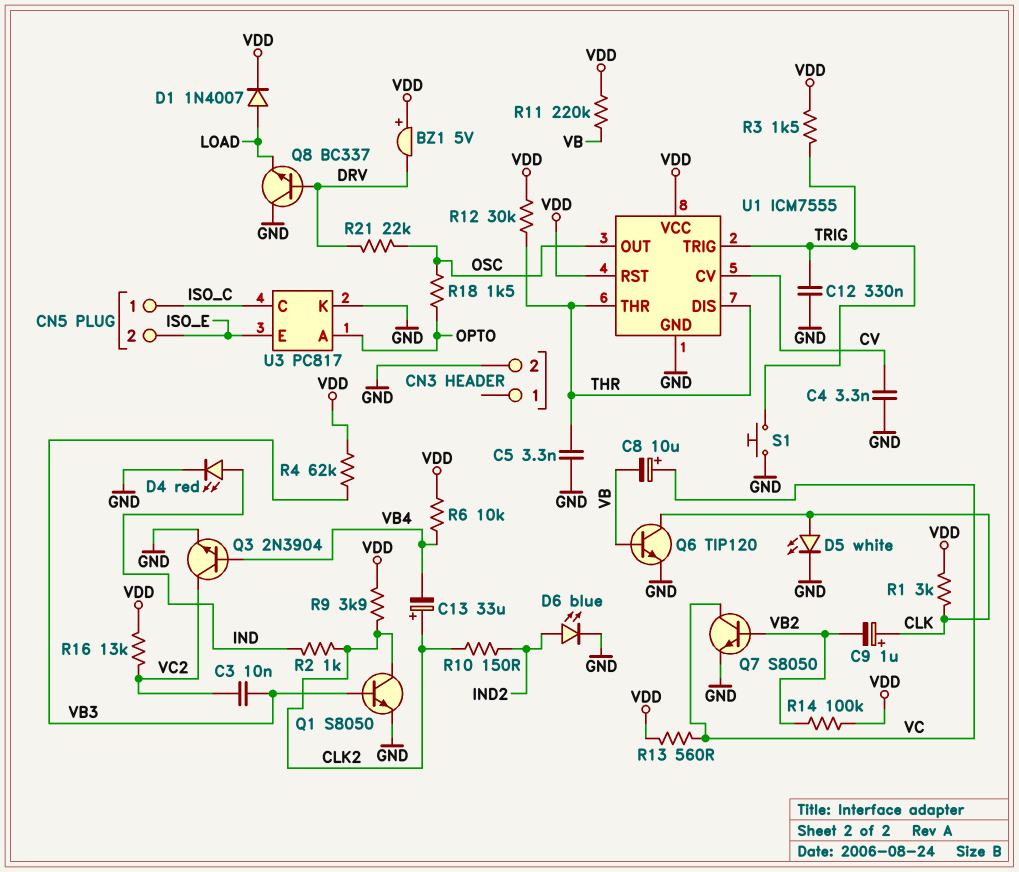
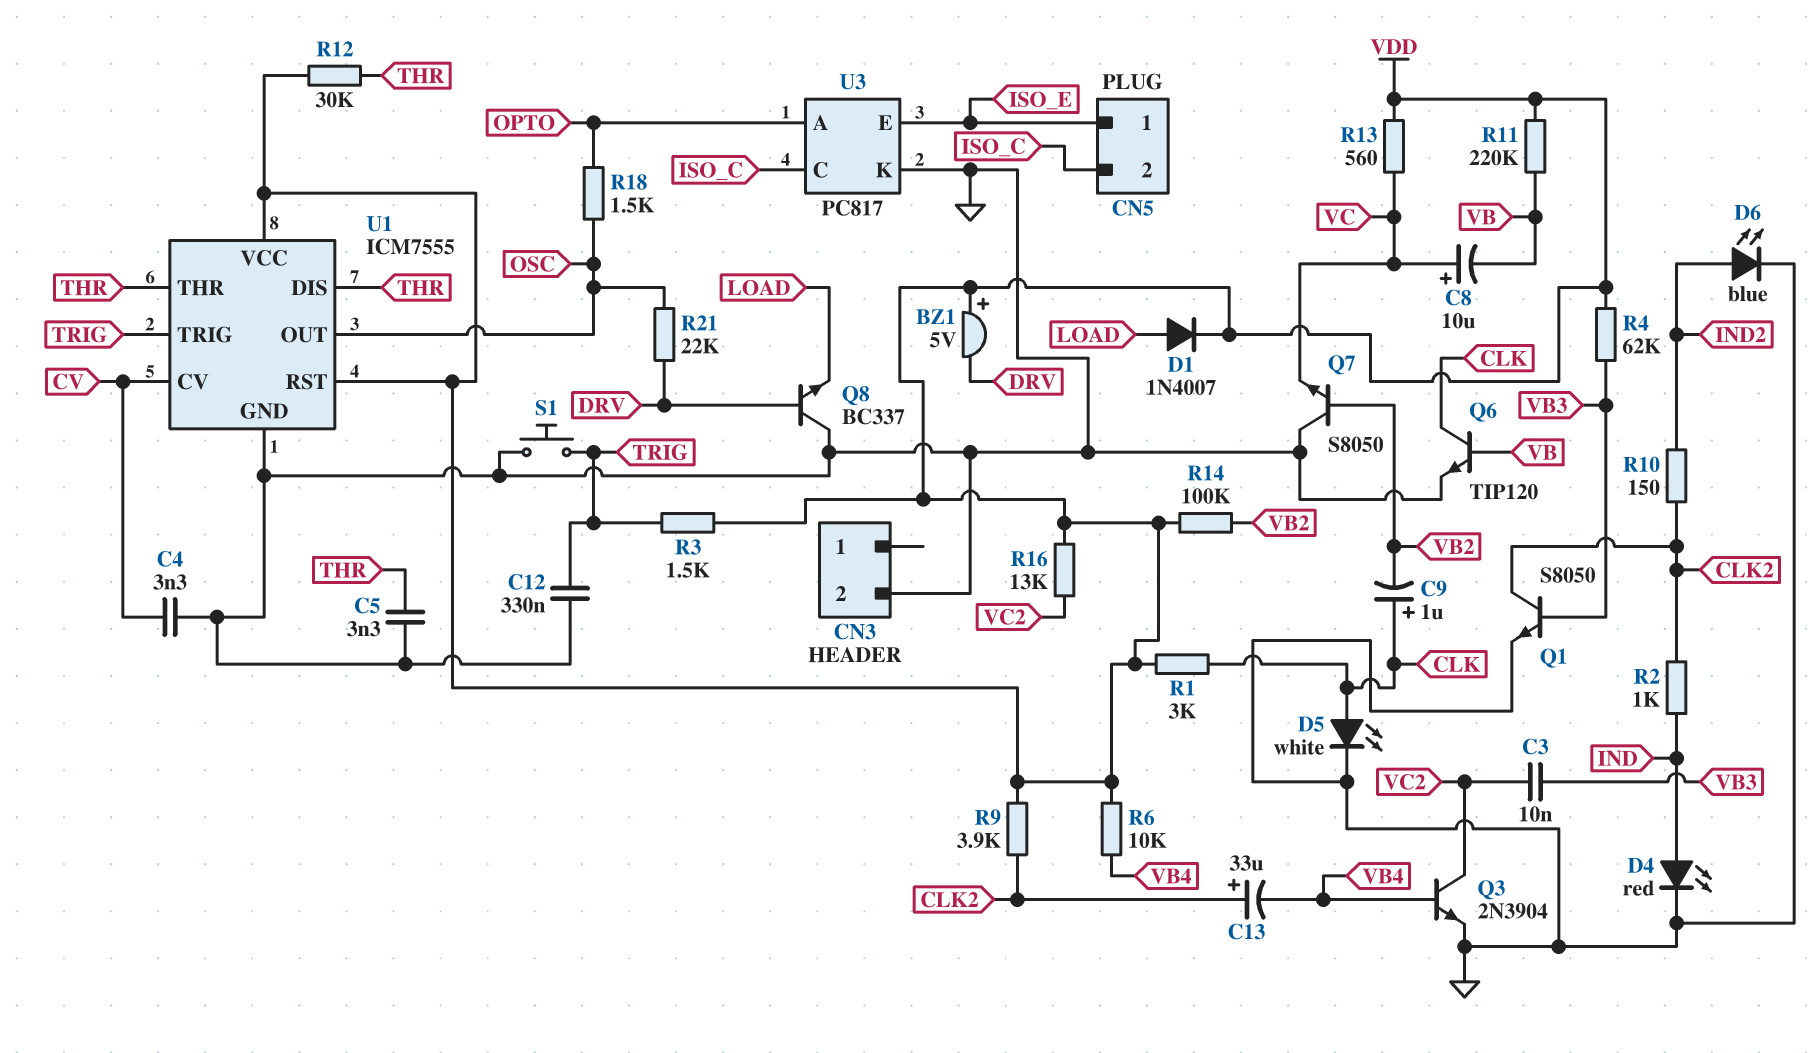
CN5 pin 1: ISO_C -> ISO_E
CN5 pin 2: ISO_E -> ISO_C
Q7: NPN S8050 (B VB2, C VC, E GND) -> NPN S8050 (B VB2, C GND, E VC)

